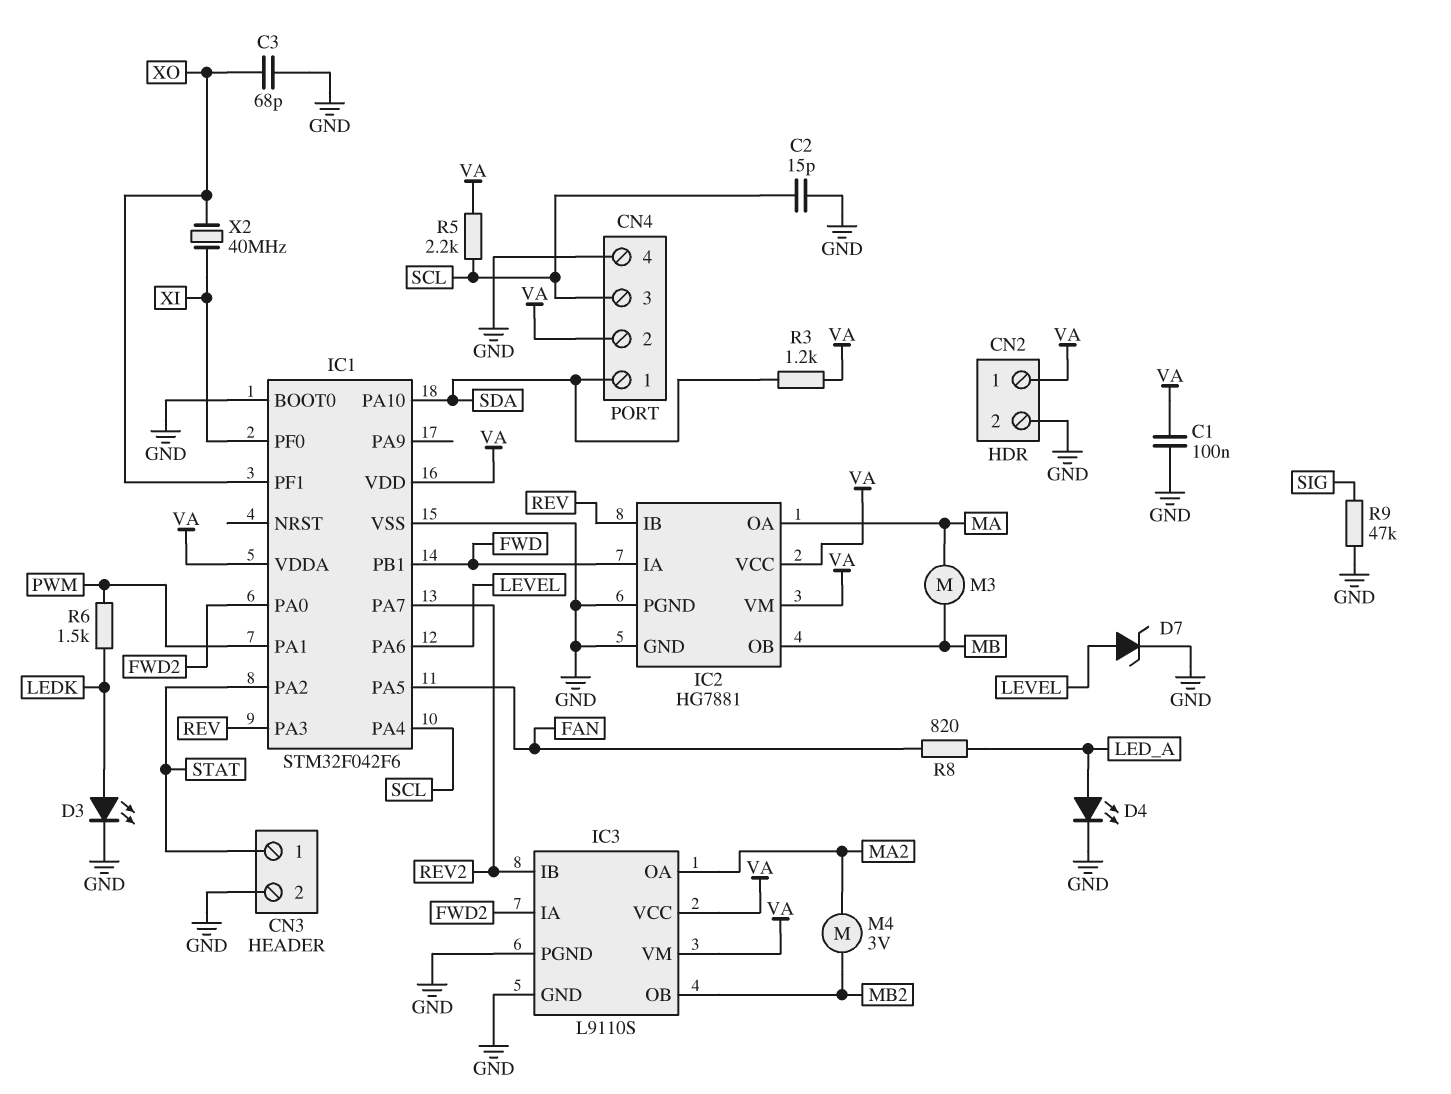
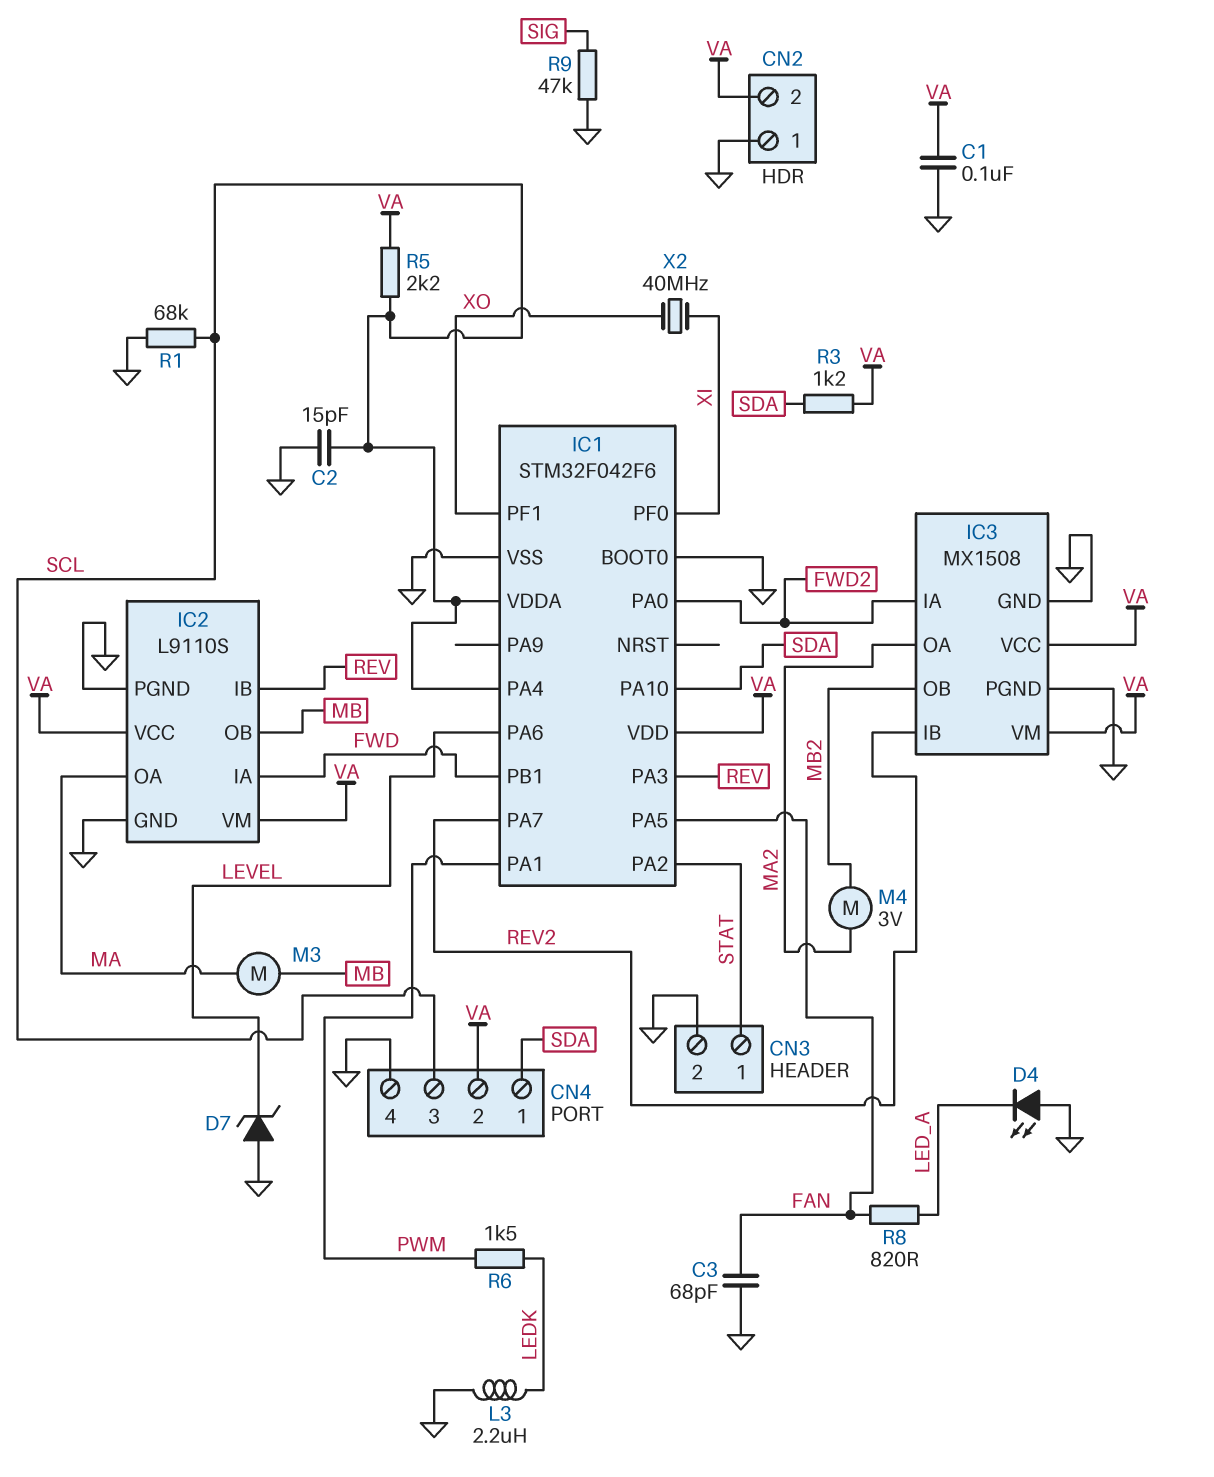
C3: 68pF (GND, XO) -> 68pF (FAN, GND)
CN2 pin 1: VA -> GND
CN2 pin 2: GND -> VA
D3: LED (A LEDK, K GND) -> none
D4: LED (A LED_A, K GND) -> LED (A GND, K LED_A)
D7: zener (A LEVEL, K GND) -> zener (A GND, K LEVEL)
IC1 pin VDDA: VA -> SCL
IC2: HG7881 -> L9110S
IC3: L9110S -> MX1508
L3: none -> 2.2uH (GND, LEDK)
R1: none -> 68k (GND, SCL)

